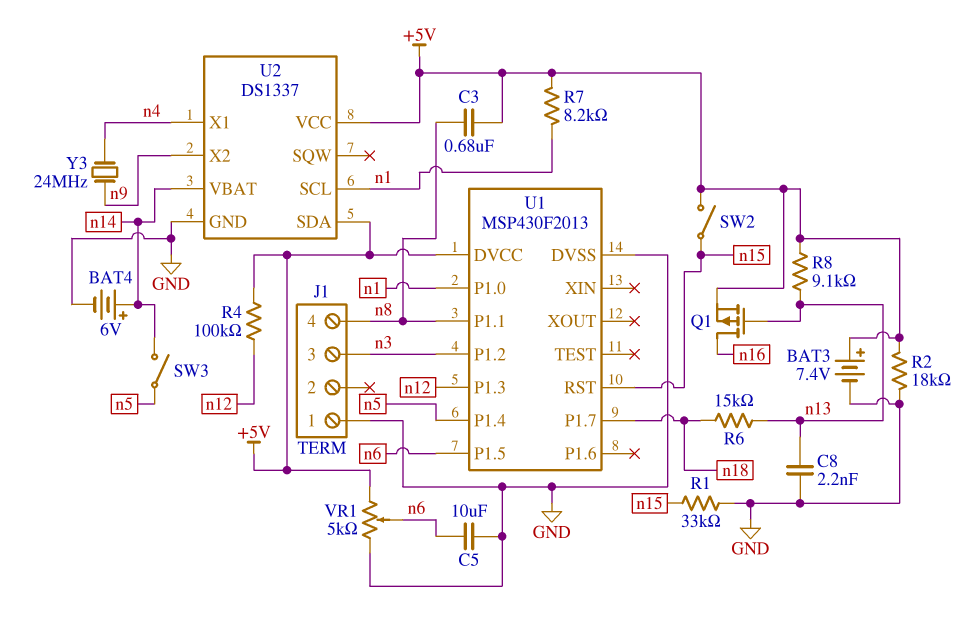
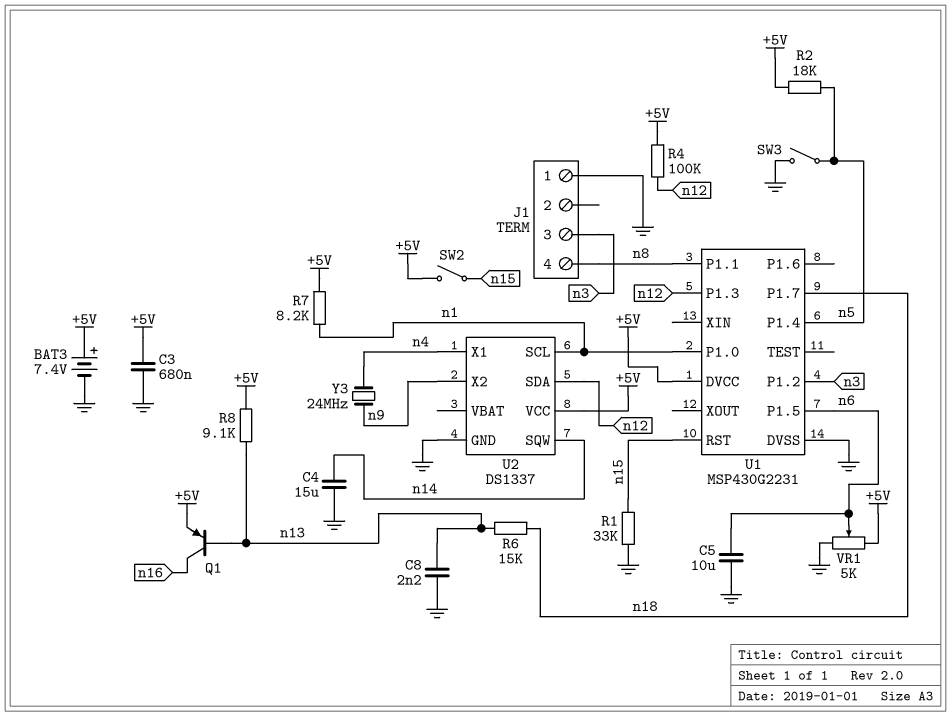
BAT4: 6V (plus n14, minus GND) -> none
C3: 680nF (+5V, n8) -> 680nF (+5V, GND)
C4: none -> 15uF (GND, n14)
Q1: PMOS (G n13, D n16, S +5V) -> PNP (B n13, C n16, E +5V)
R2: 18k (+5V, GND) -> 18k (+5V, n5)
SW3: switch (n5, n14) -> switch (GND, n5)
U1: MSP430F2013 -> MSP430G2231
U2 pin SDA: +5V -> n12
U2 pin SQW: none -> n14
U2 pin VBAT: n14 -> none

